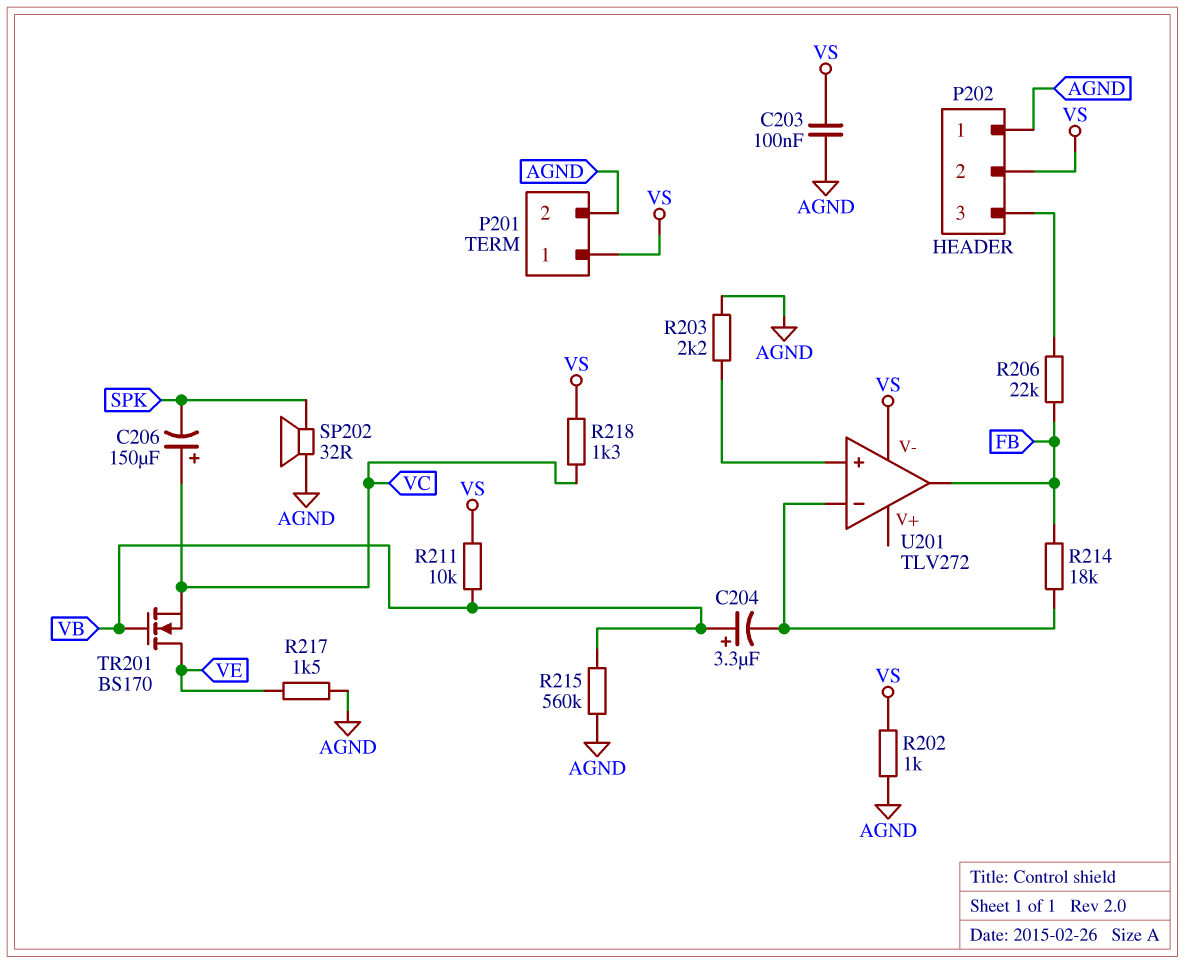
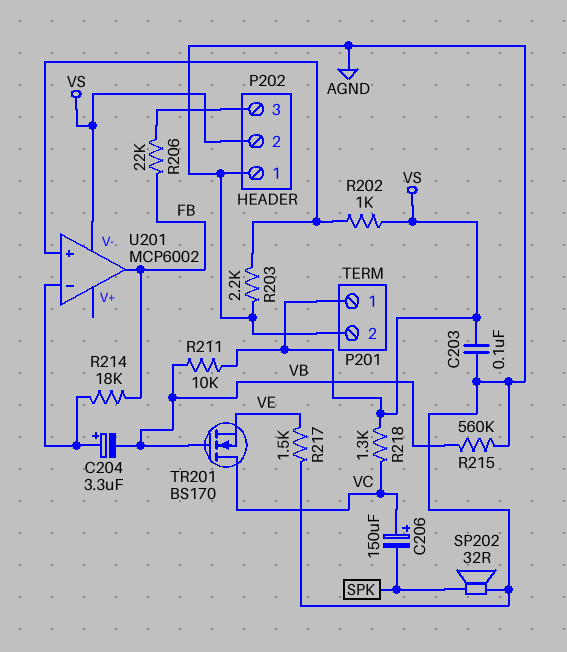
C204: 3.3uF (plus VB, minus U201/in-) -> 3.3uF (plus U201/in-, minus VB)
R202: 1k (AGND, VS) -> 1k (U201/in+, VS)
TR201: NMOS BS170 (G VB, D VE, S VC) -> NMOS BS170 (G VB, D VC, S VE)
U201: TLV272 -> MCP6002

